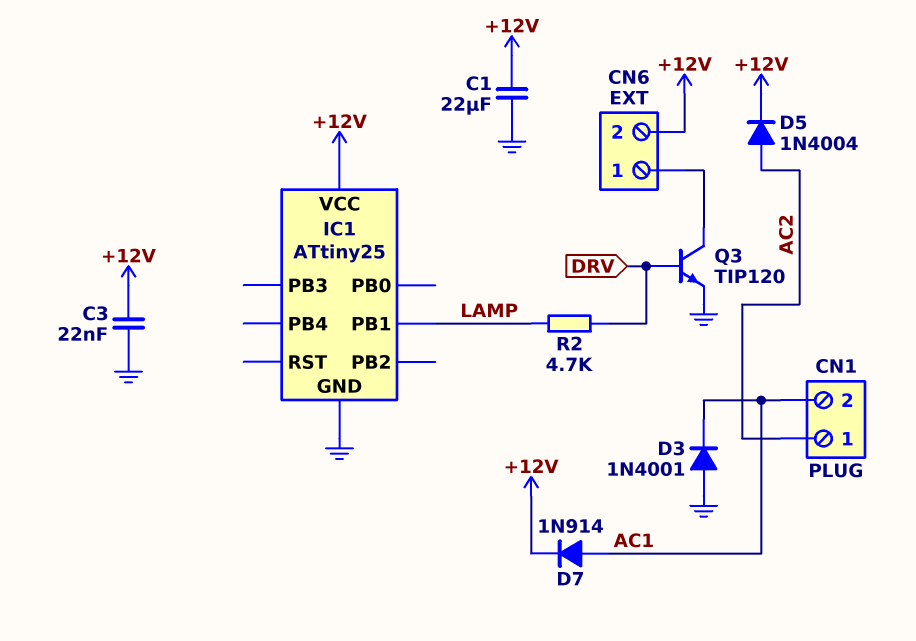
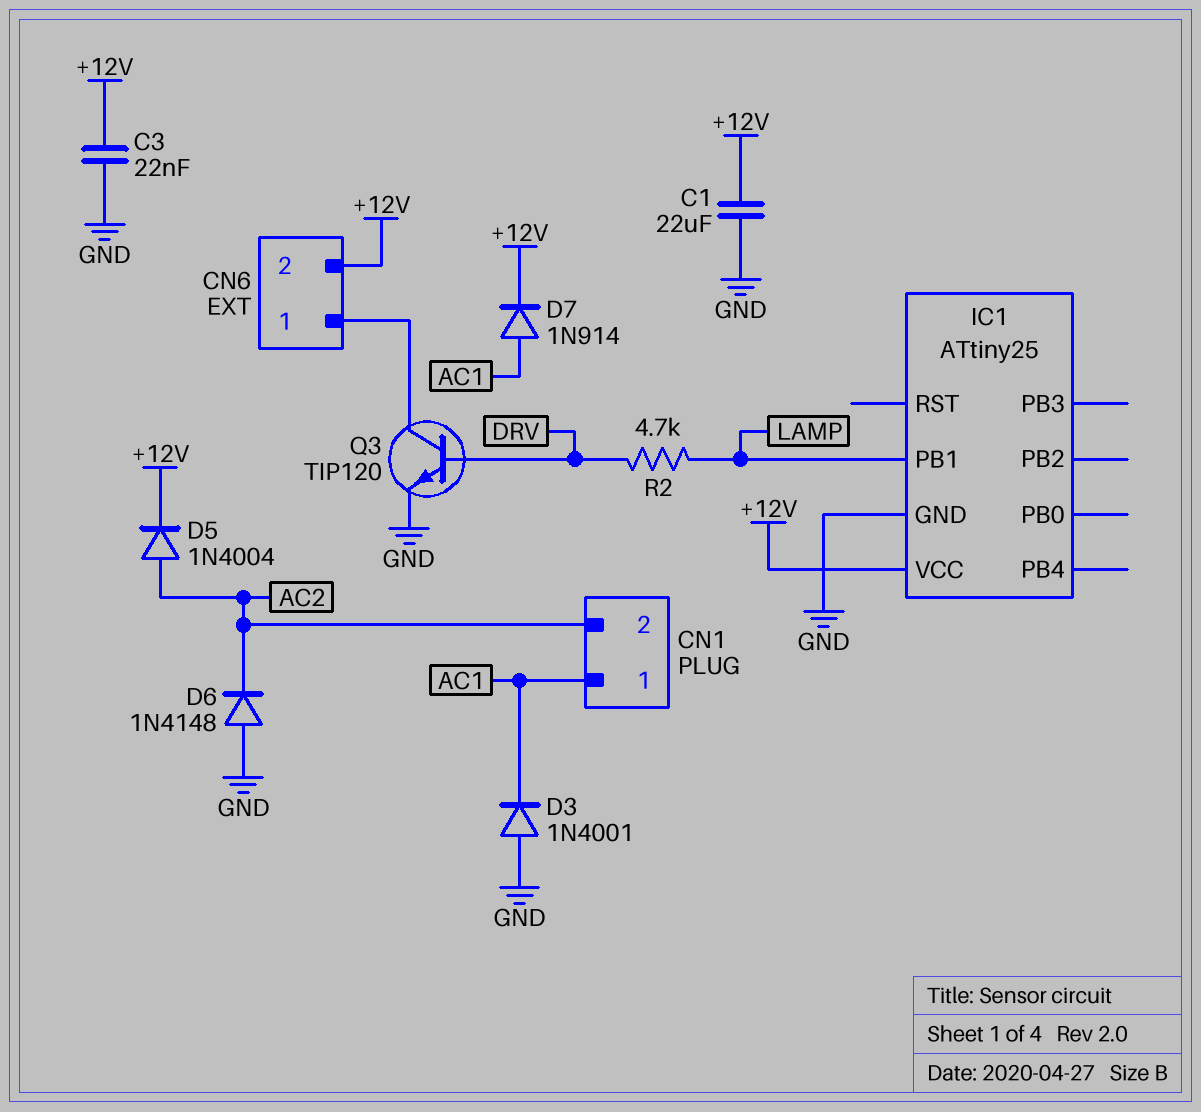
CN1 pin 1: AC2 -> AC1
CN1 pin 2: AC1 -> AC2
D6: none -> diode 1N4148 (A GND, K AC2)

